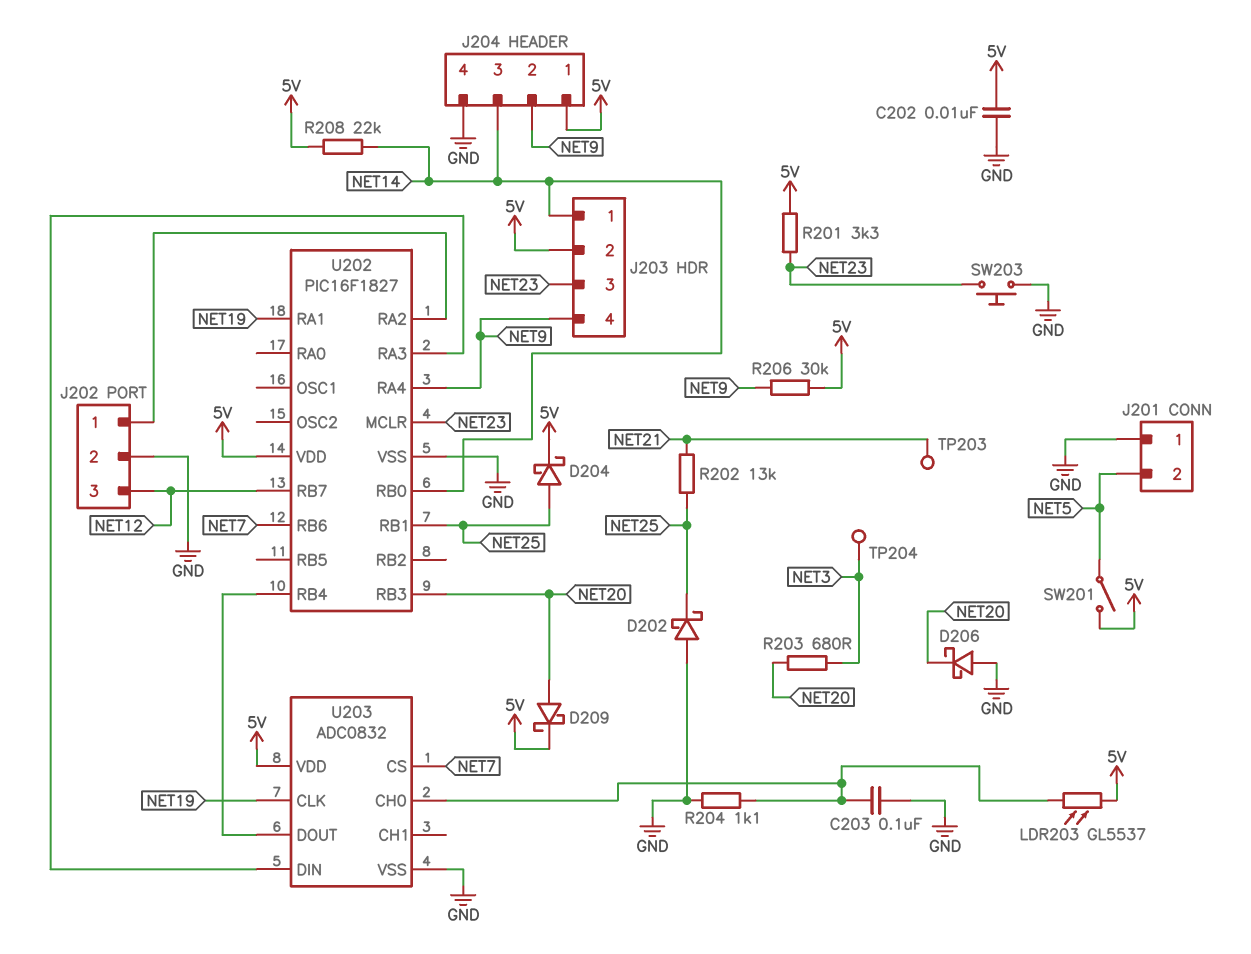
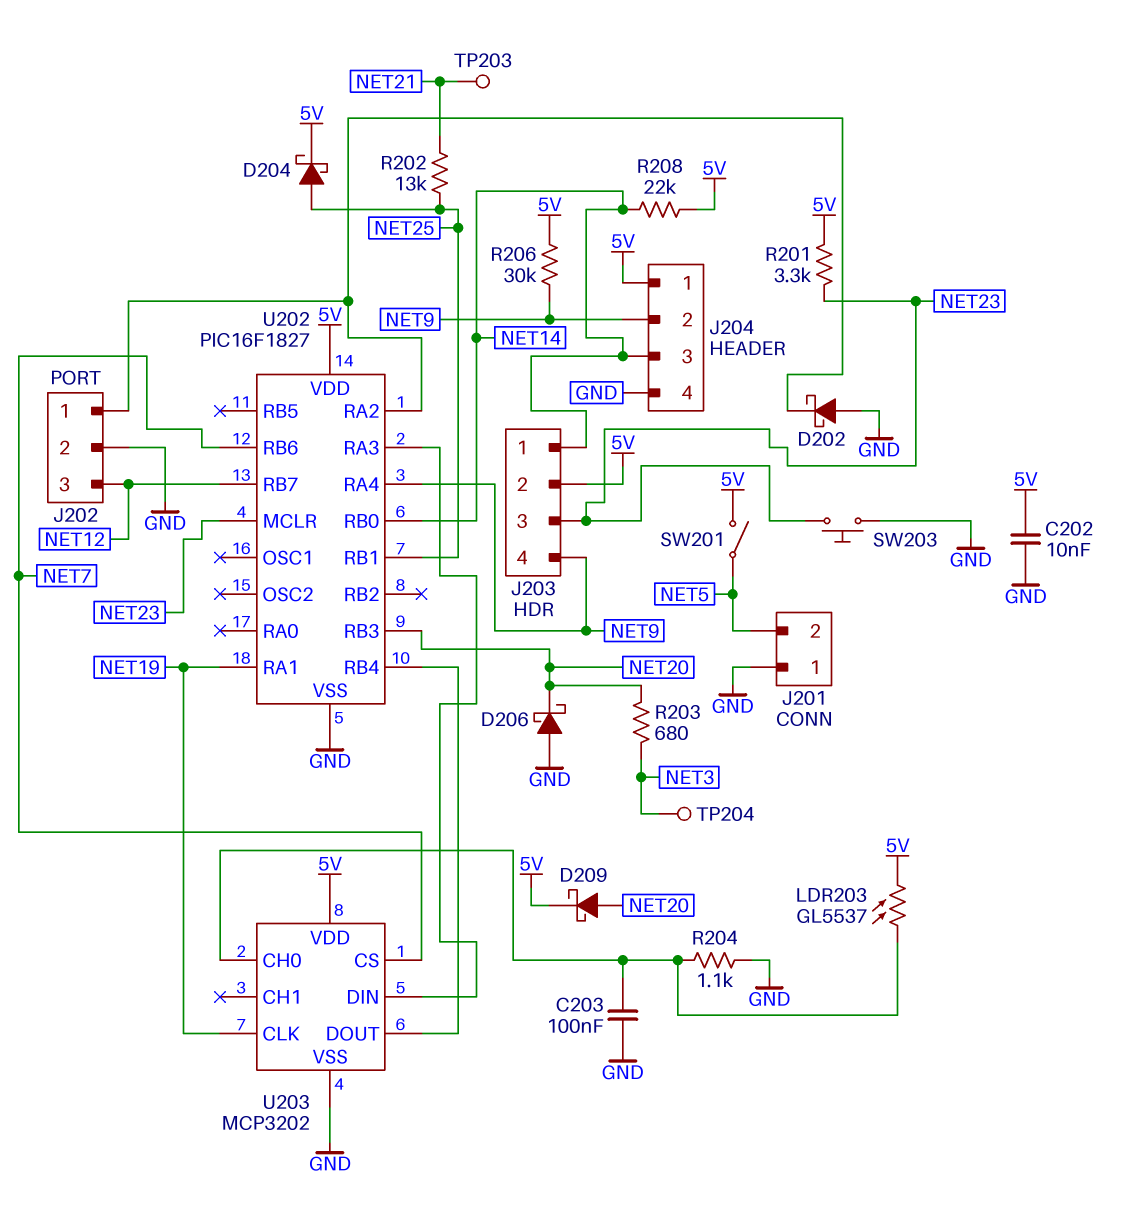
D202: schottky (A GND, K NET25) -> schottky (A GND, K J202/1)
U203: ADC0832 -> MCP3202

